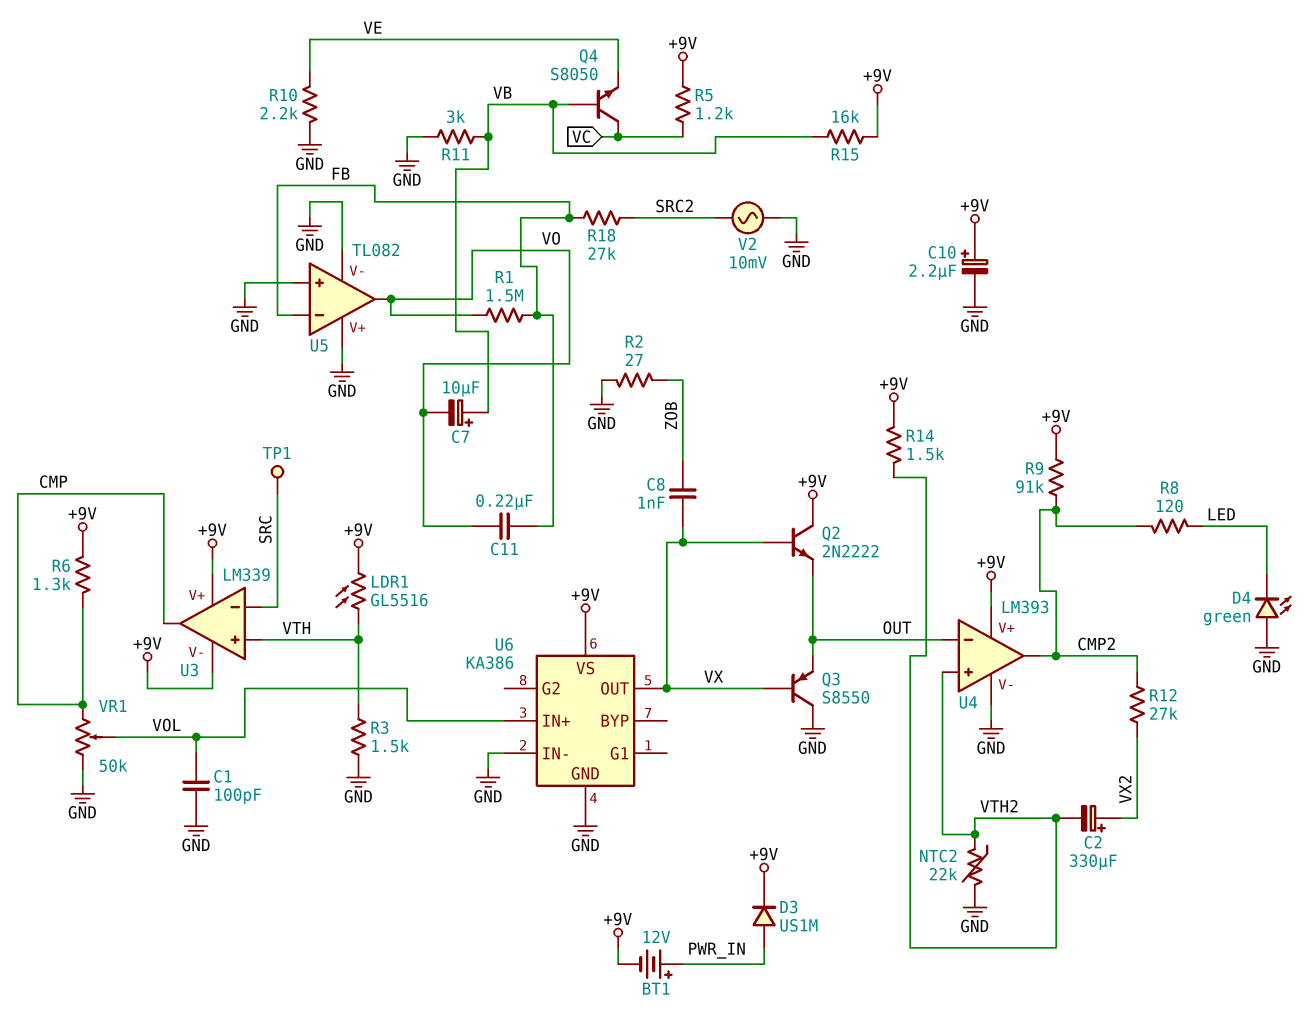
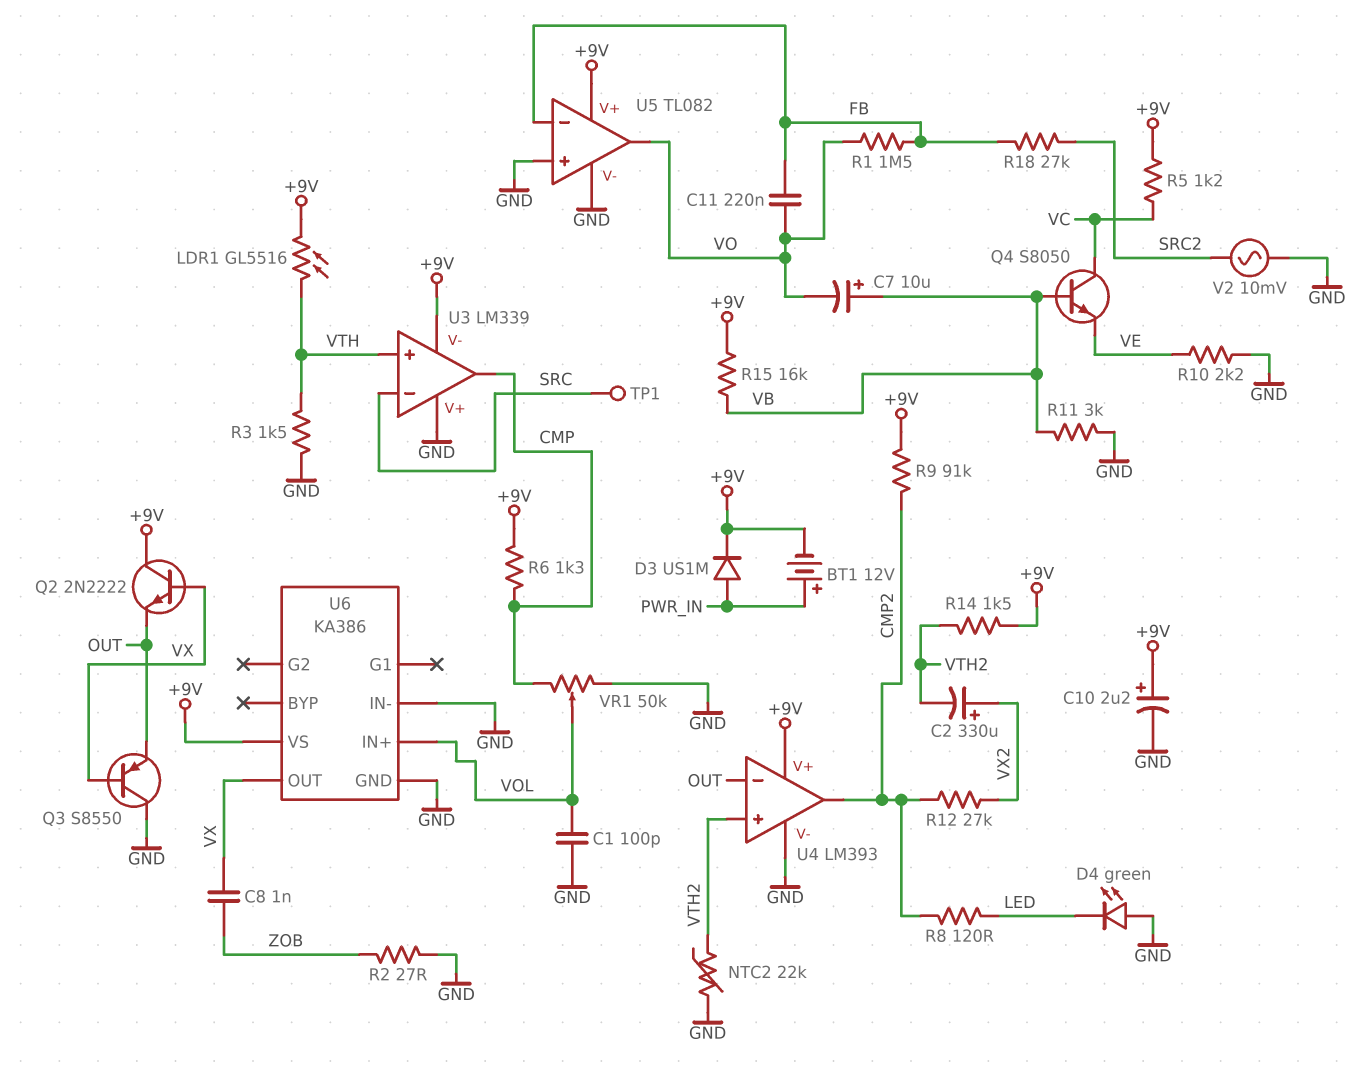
U3 pin V+: +9V -> GND
U5 pin V+: GND -> +9V

